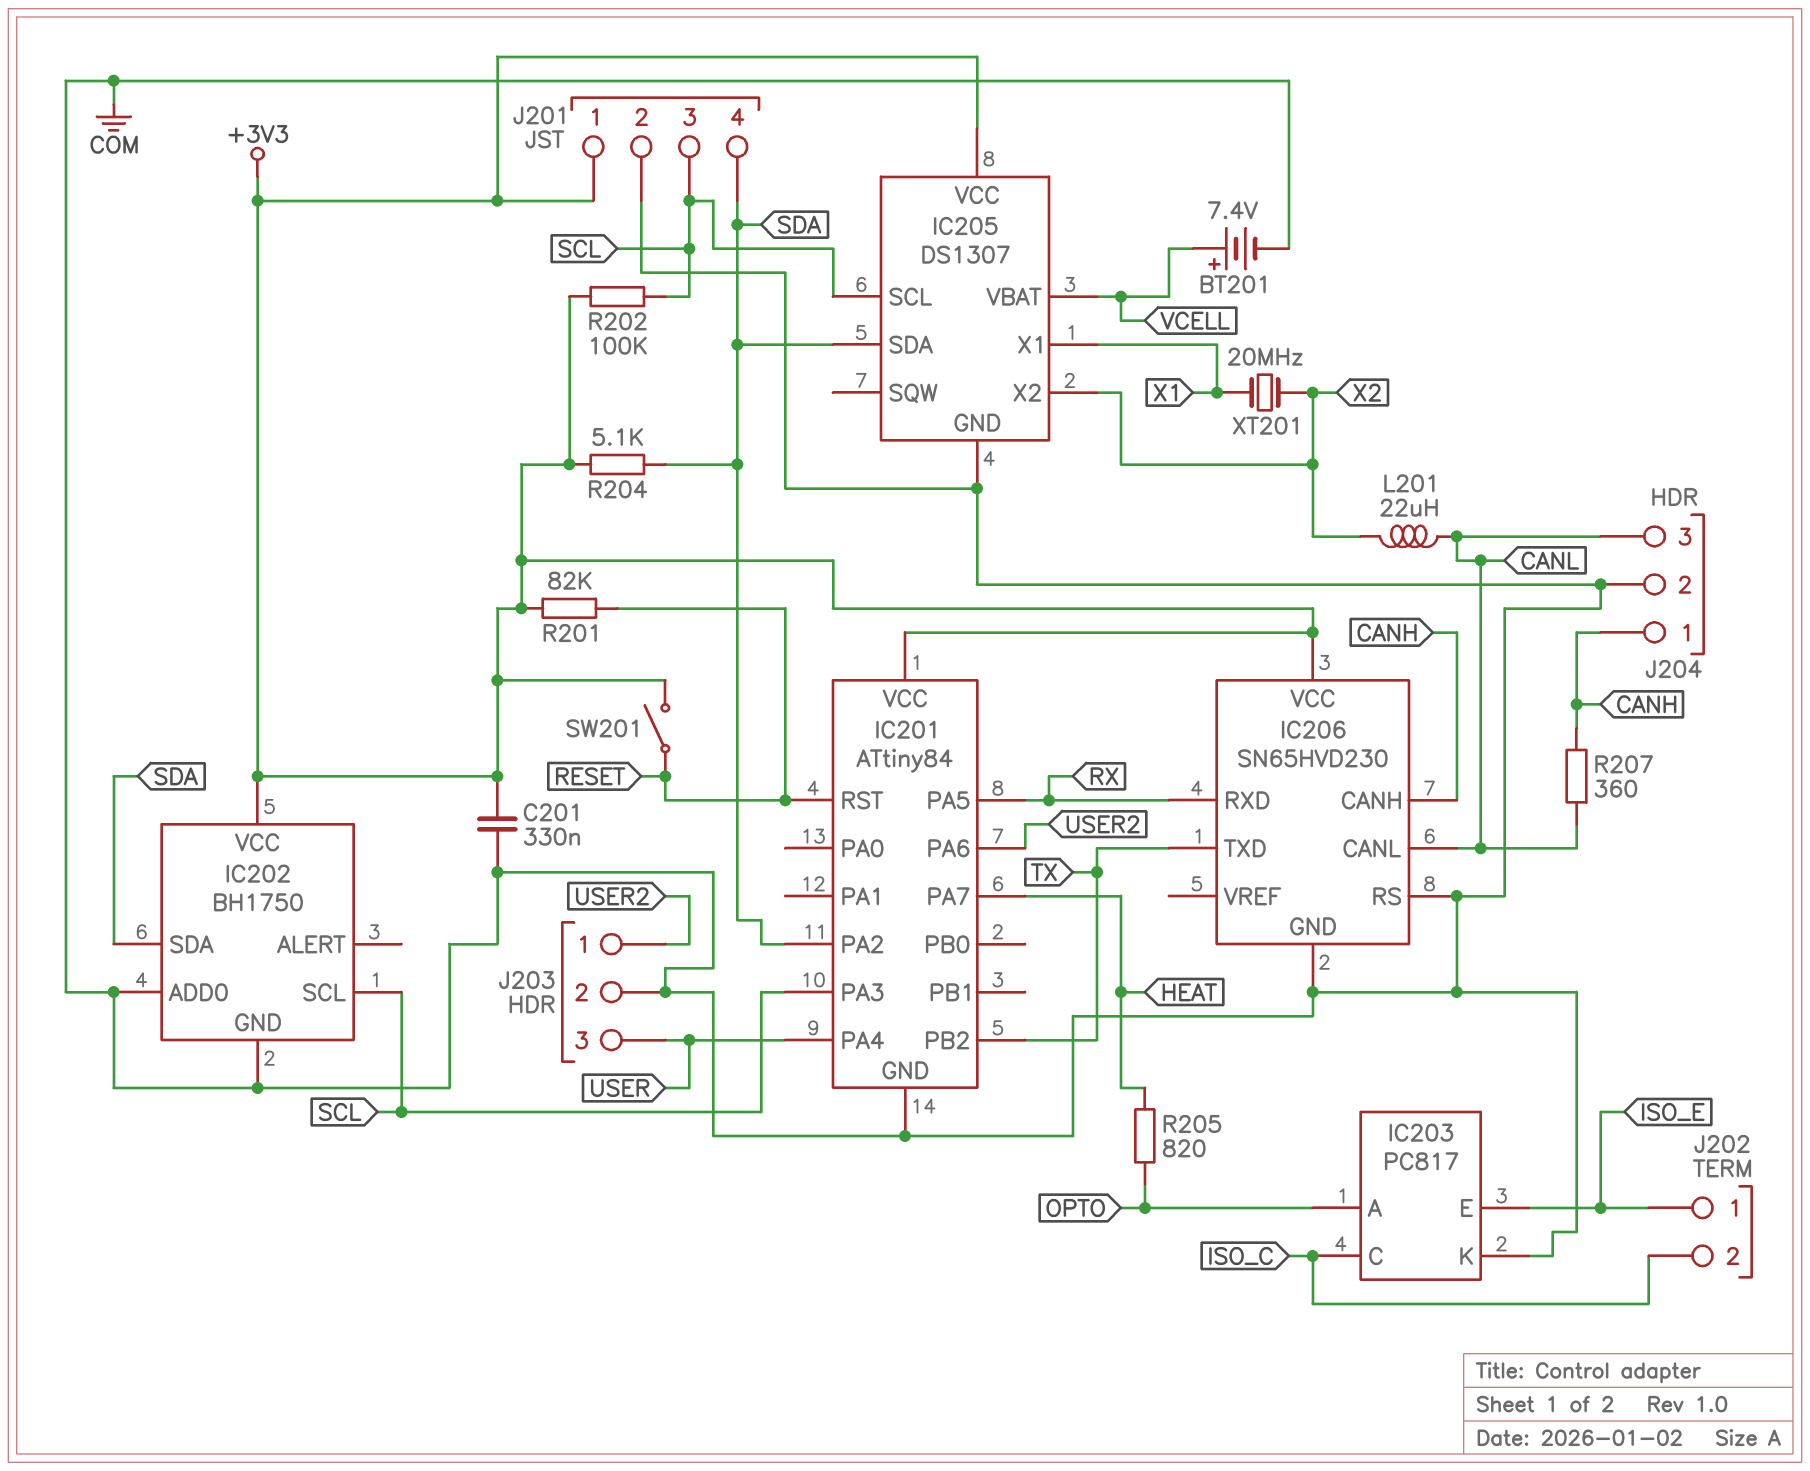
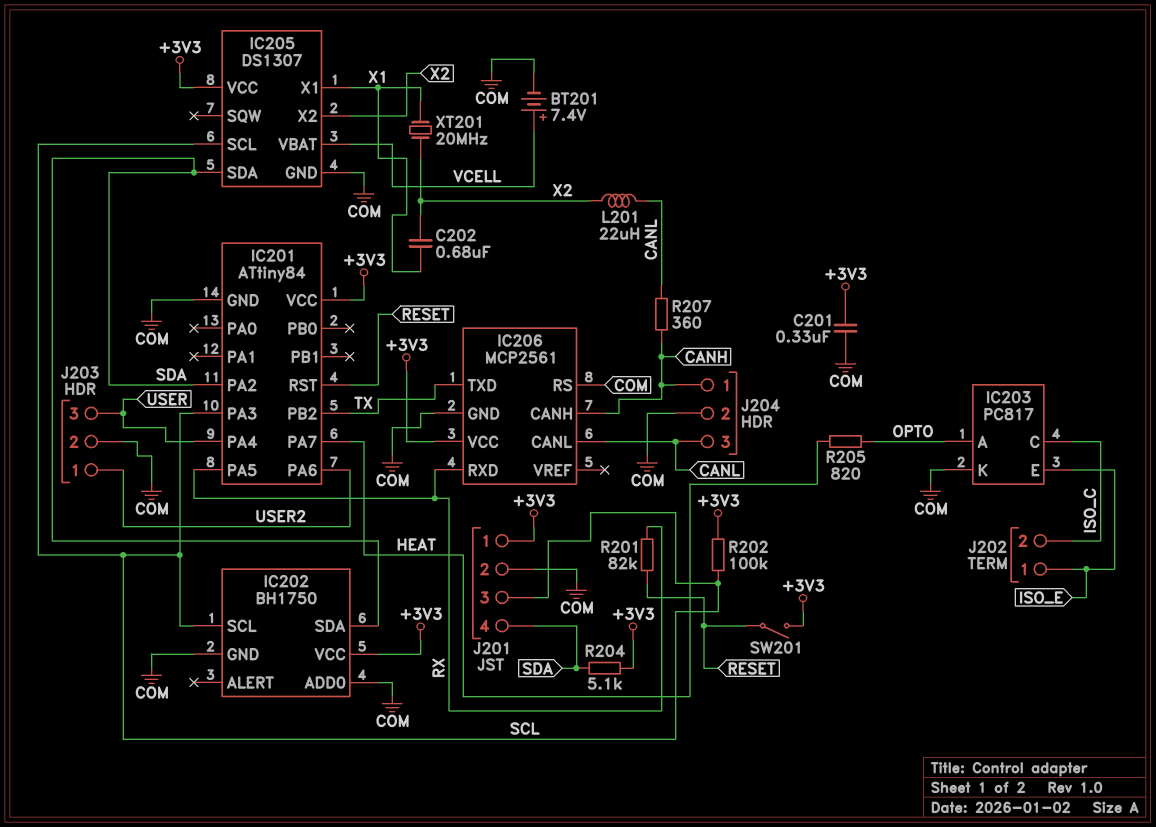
C202: none -> 680nF (X1, X2)
IC206: SN65HVD230 -> MCP2561
R201: 82k (+3V3, RESET) -> 82k (RESET, RX)

